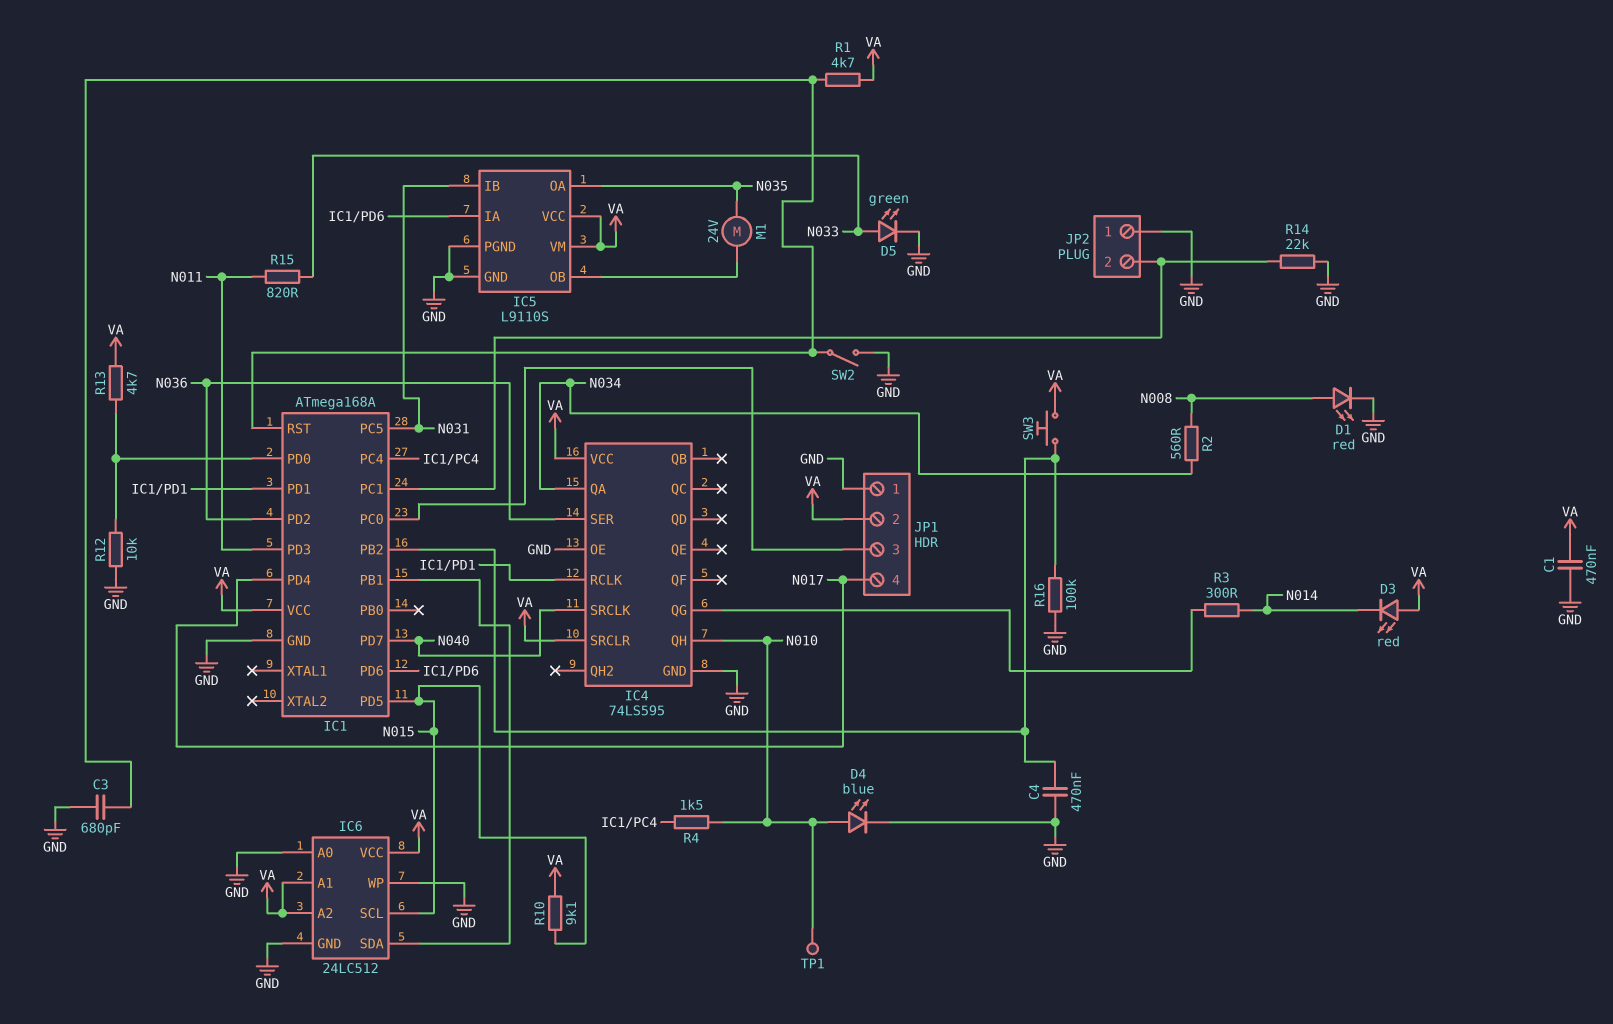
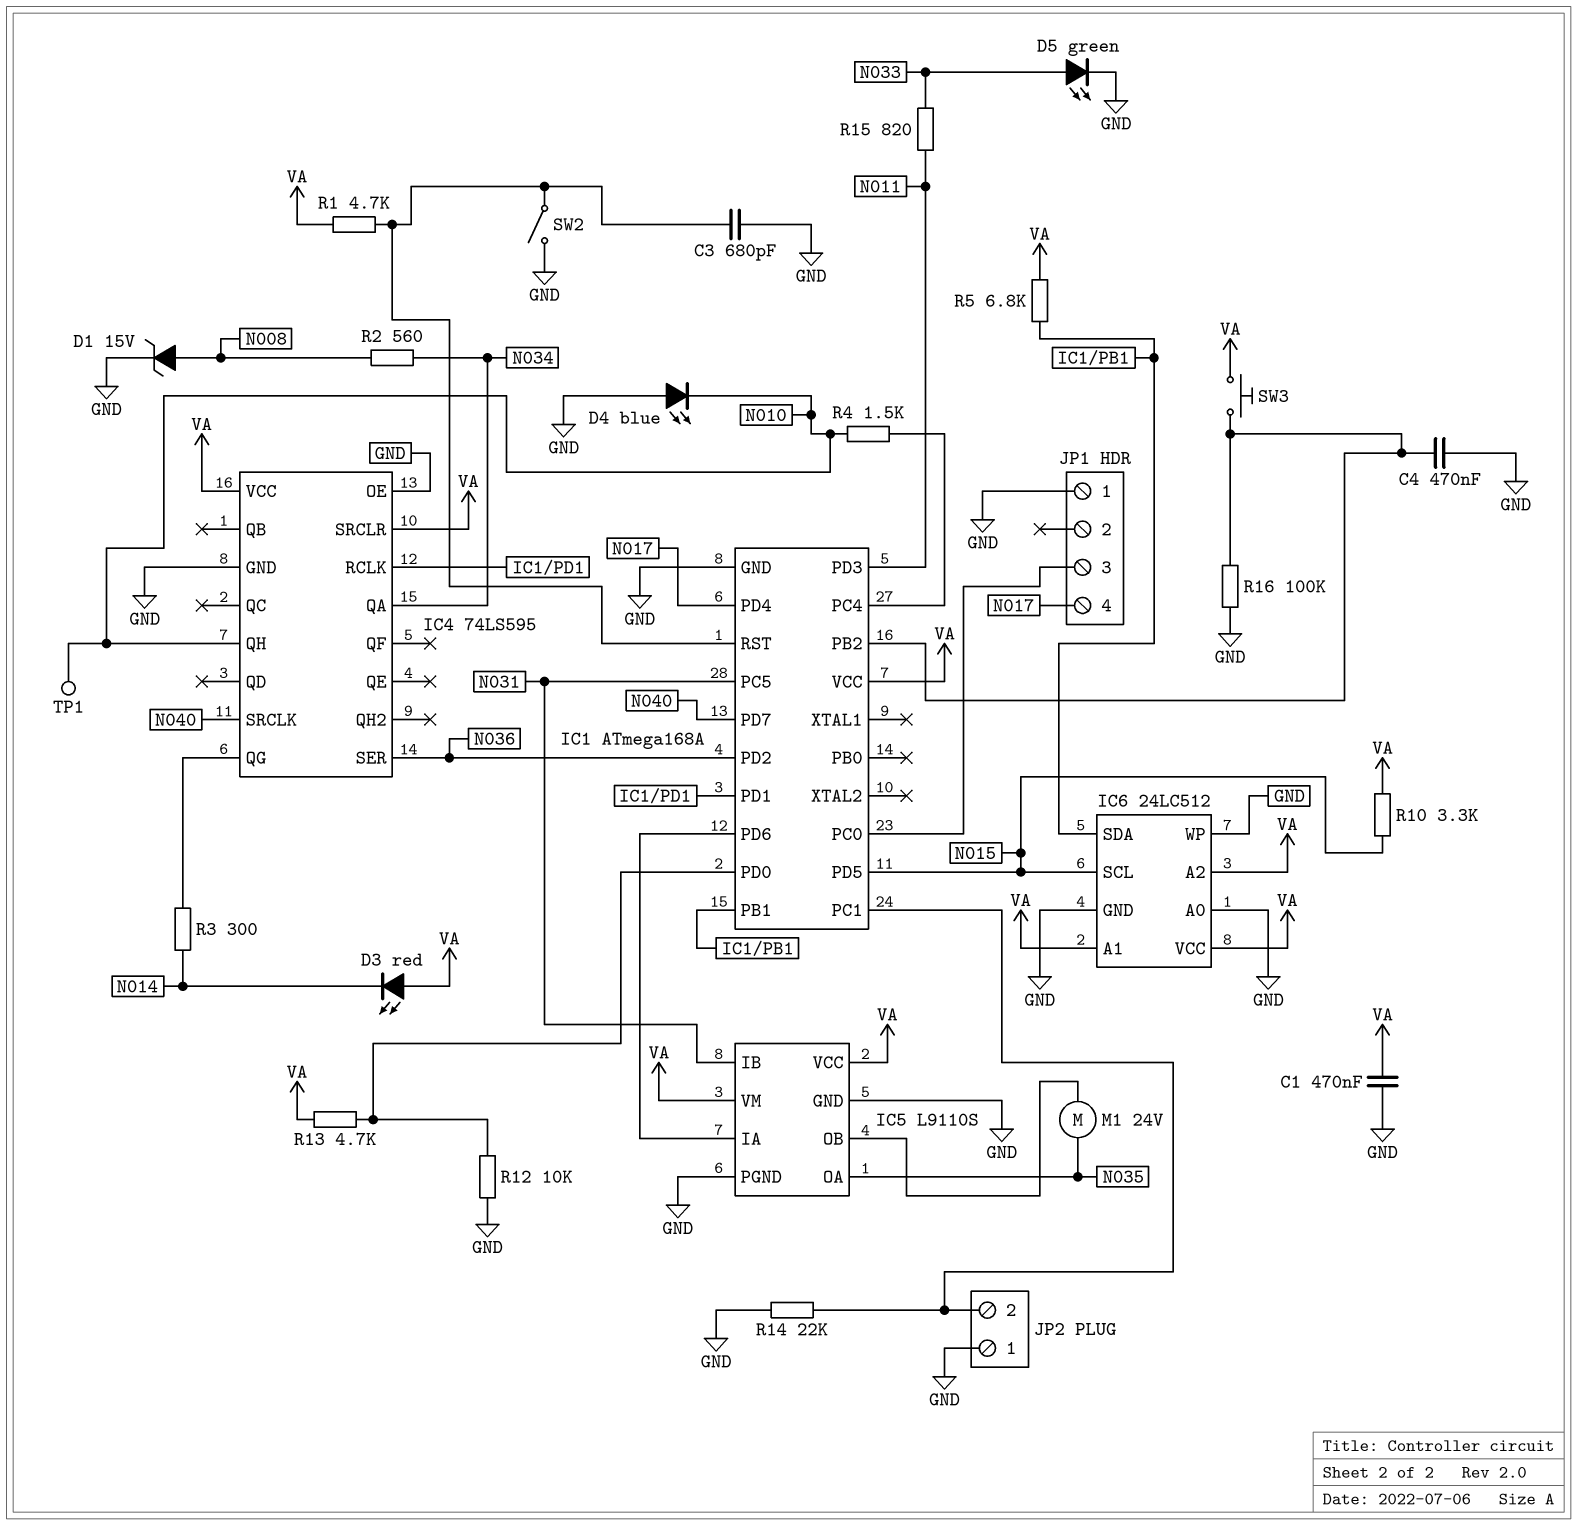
D1: LED red (A N008, K GND) -> zener 15V (A N008, K GND)
D4: LED blue (A N010, K GND) -> LED blue (A GND, K N010)
JP1 pin 2: VA -> none
R5: none -> 6.8k (IC1/PB1, VA)
R10: 9.1k (N015, VA) -> 3.3k (N015, VA)

